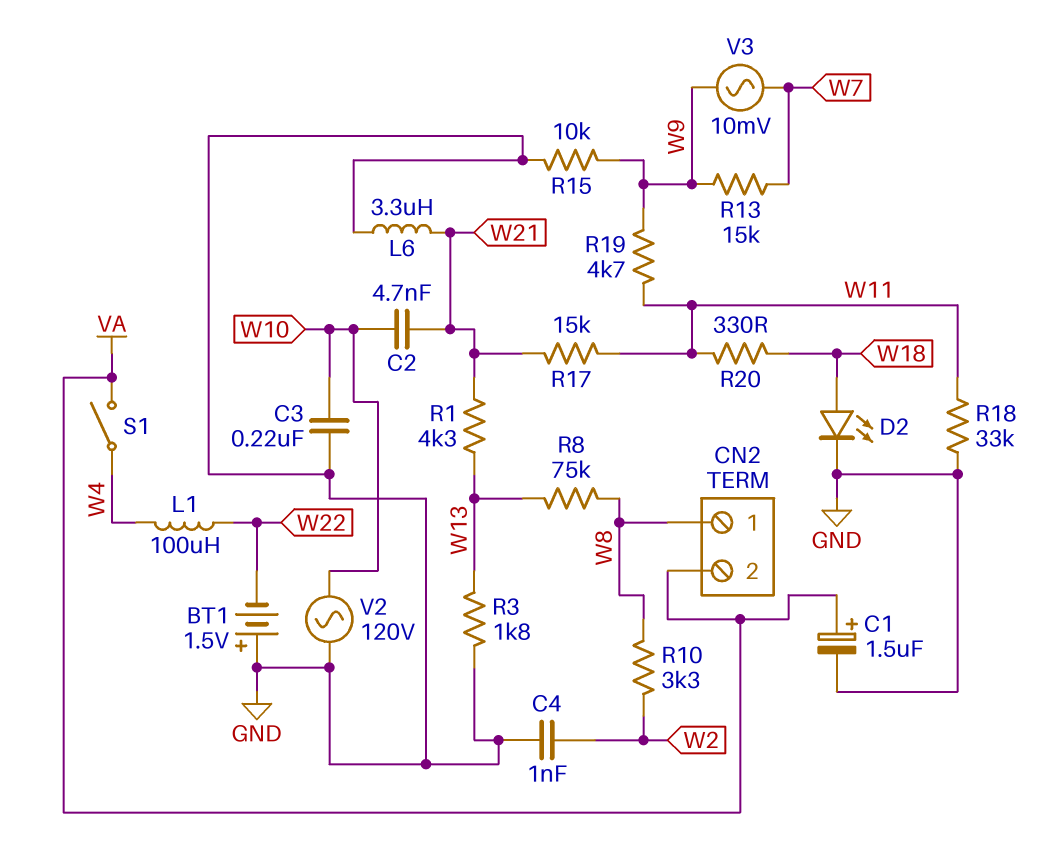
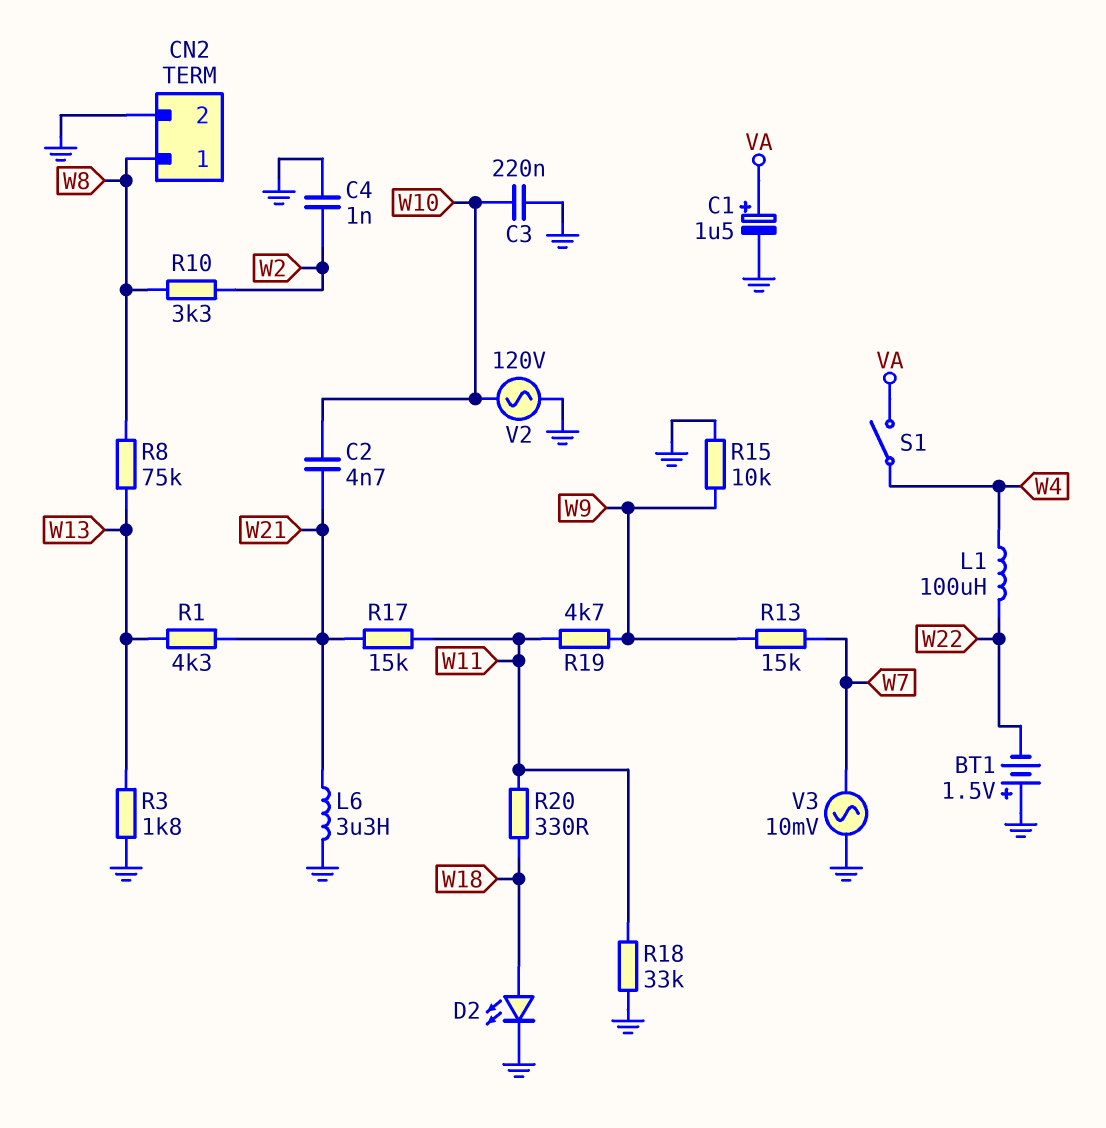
CN2 pin 2: VA -> GND
V3: AC 10mV (W7, W9) -> AC 10mV (GND, W7)

